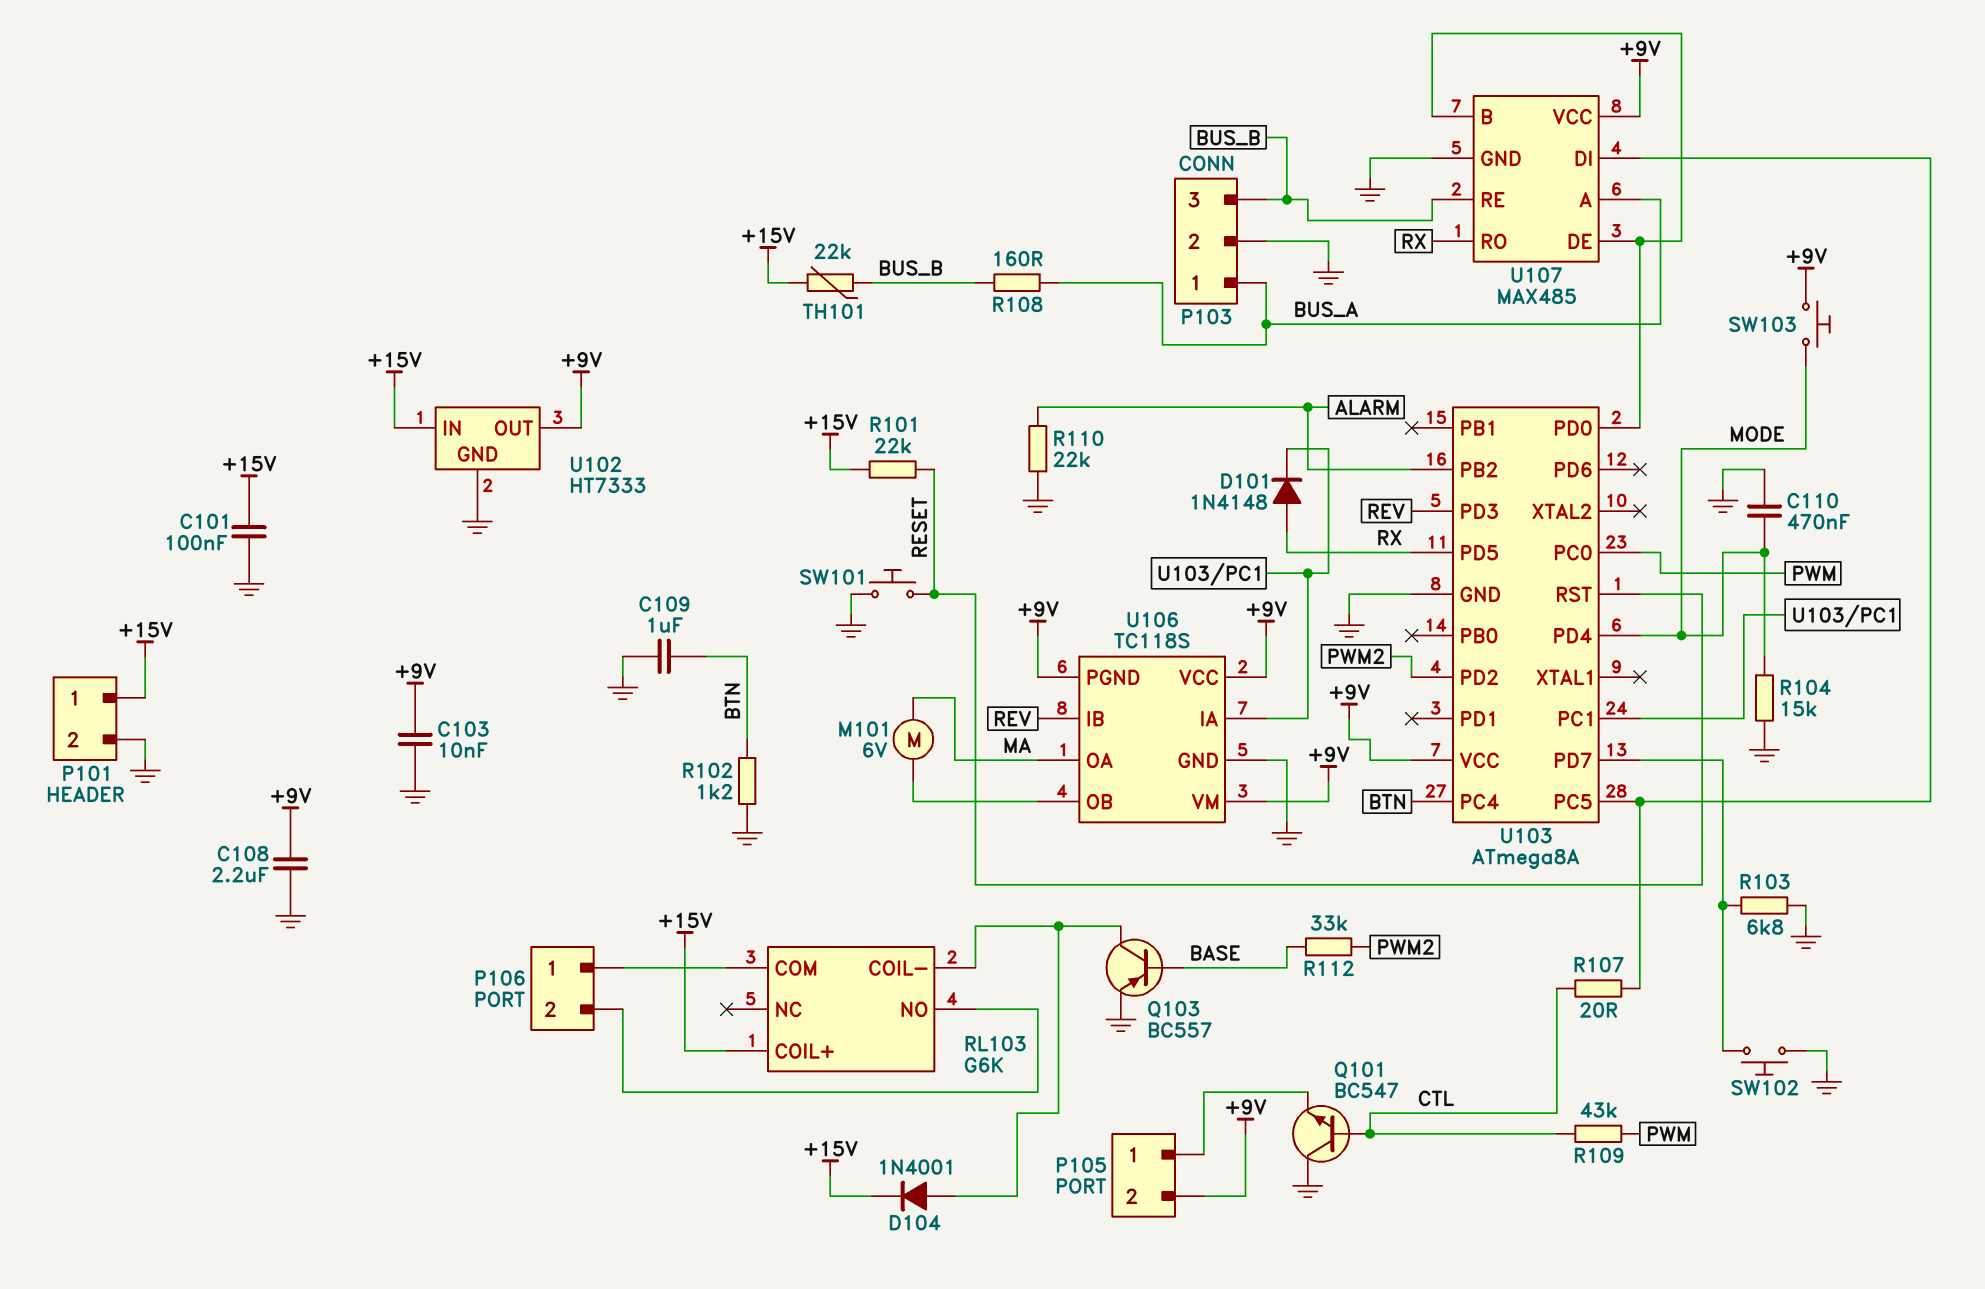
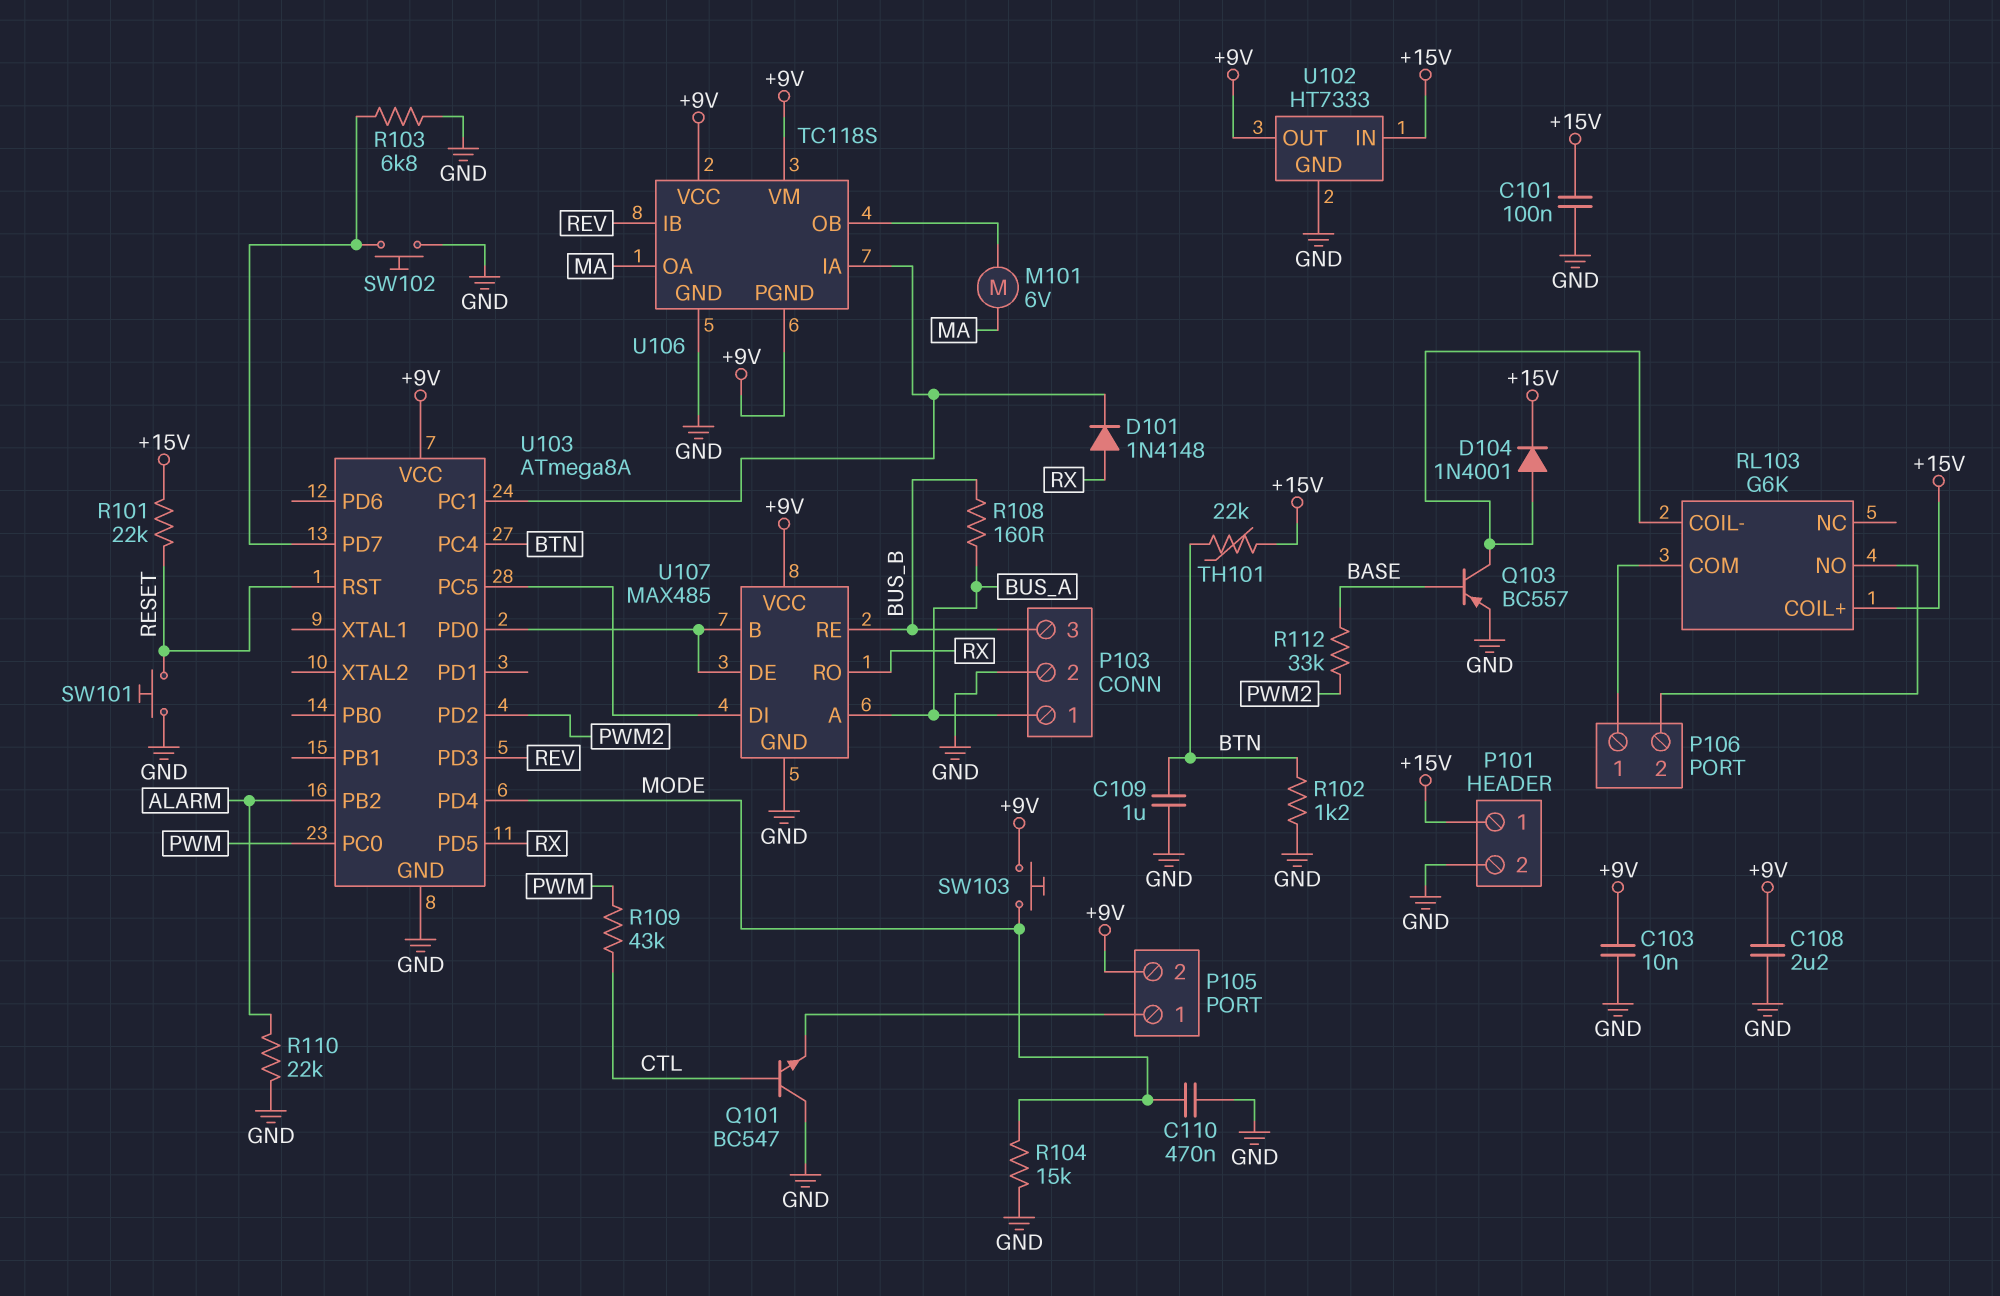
R107: 20 (CTL, U103/PC5) -> none
TH101: 22k (+15V, BUS_B) -> 22k (+15V, BTN)

